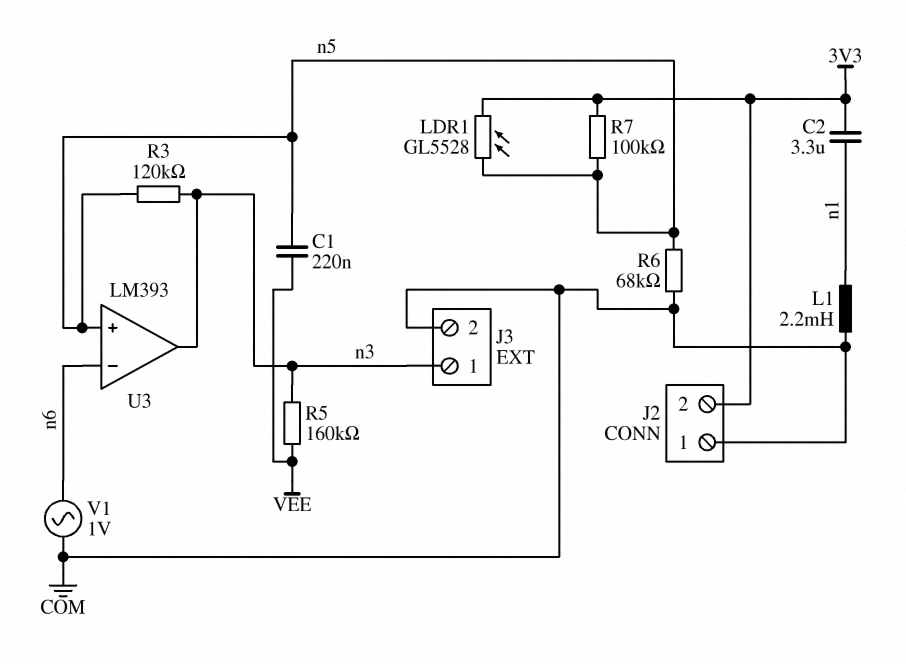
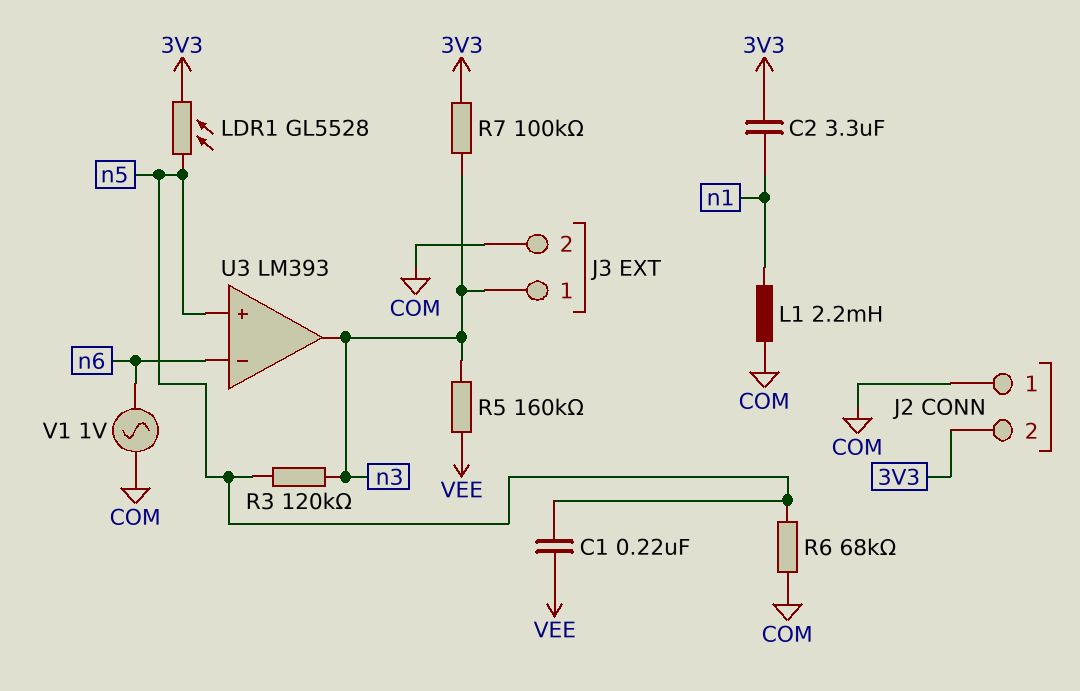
R7: 100k (3V3, n5) -> 100k (3V3, n3)

